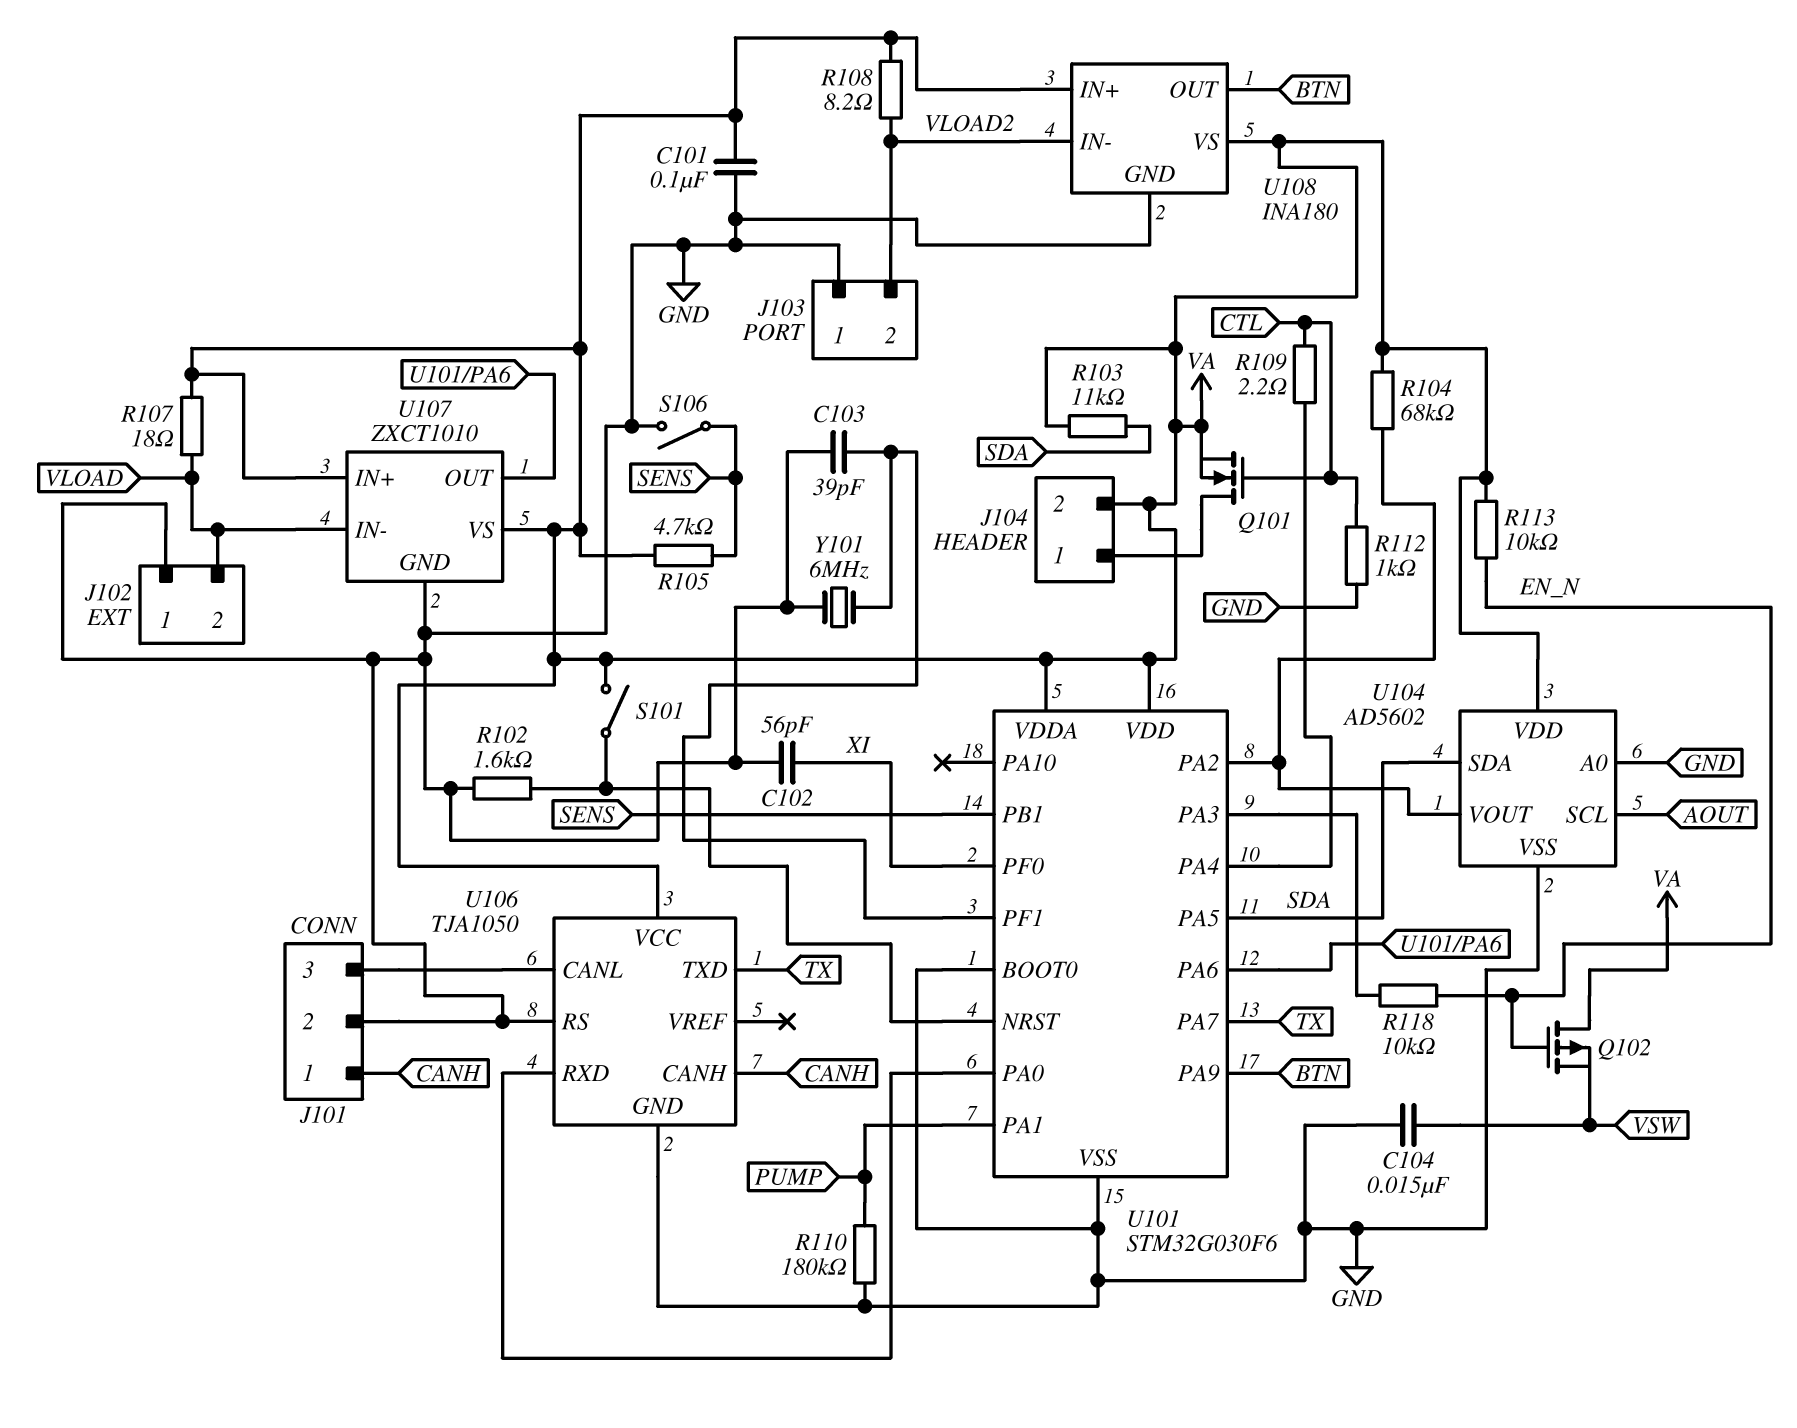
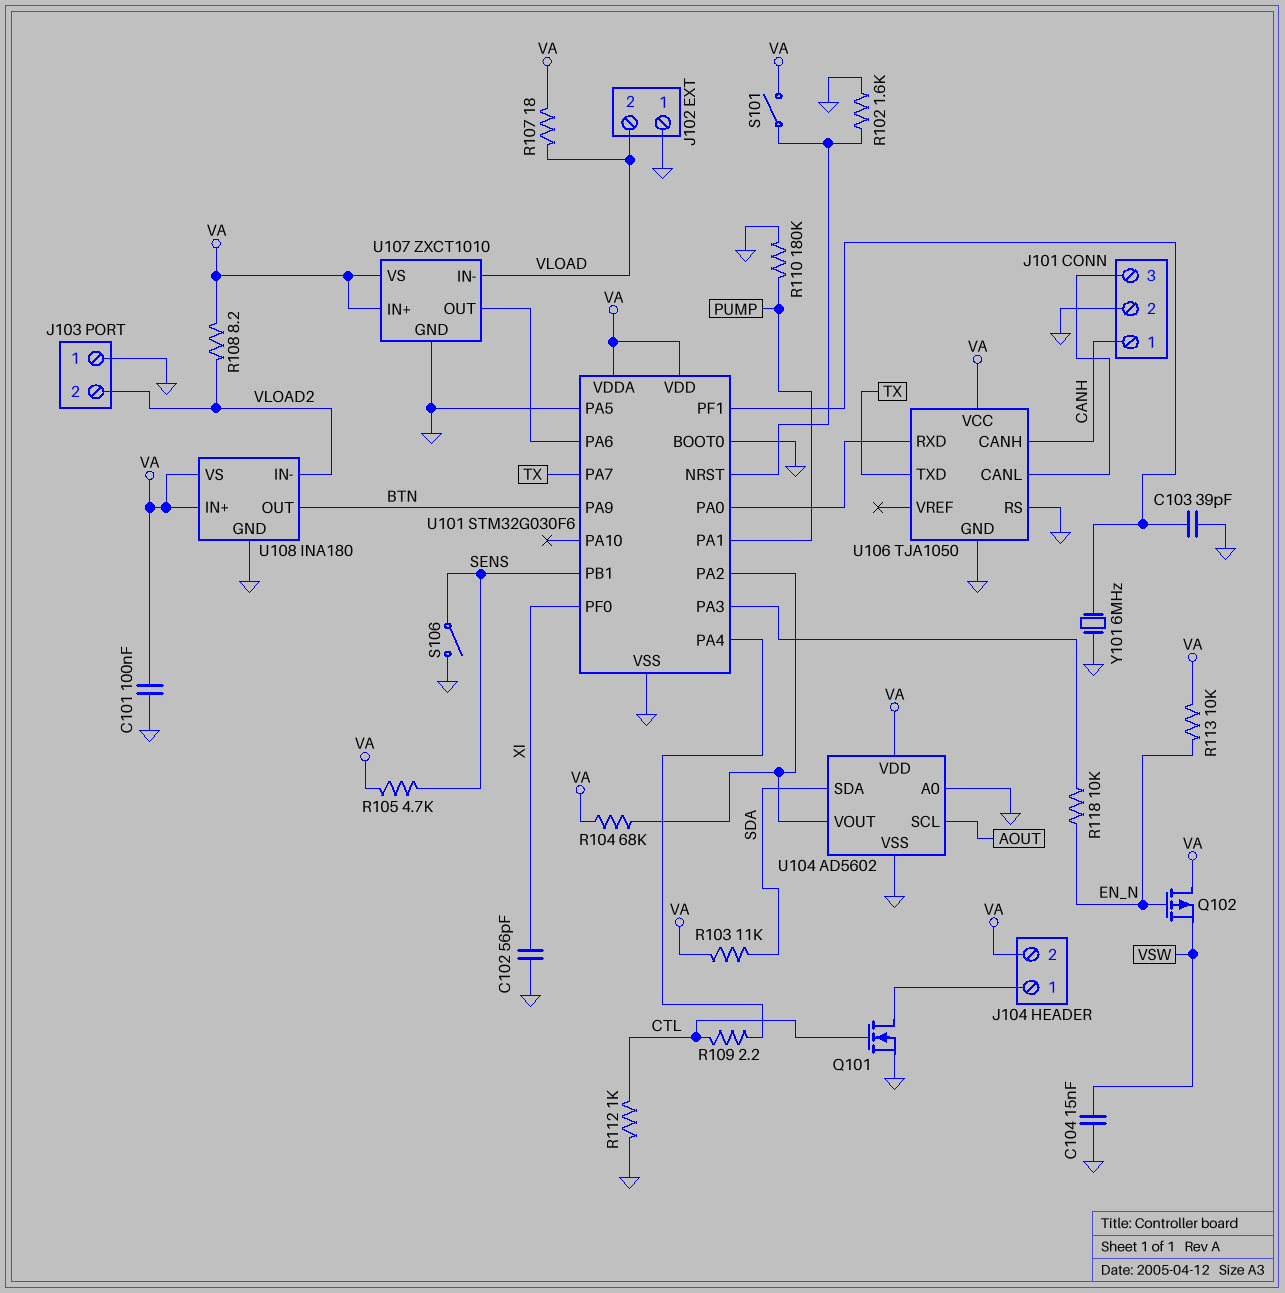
Q101: NMOS (G CTL, D J104/1, S VA) -> NMOS (G CTL, D J104/1, S GND)
U101 pin PA5: SDA -> GND

